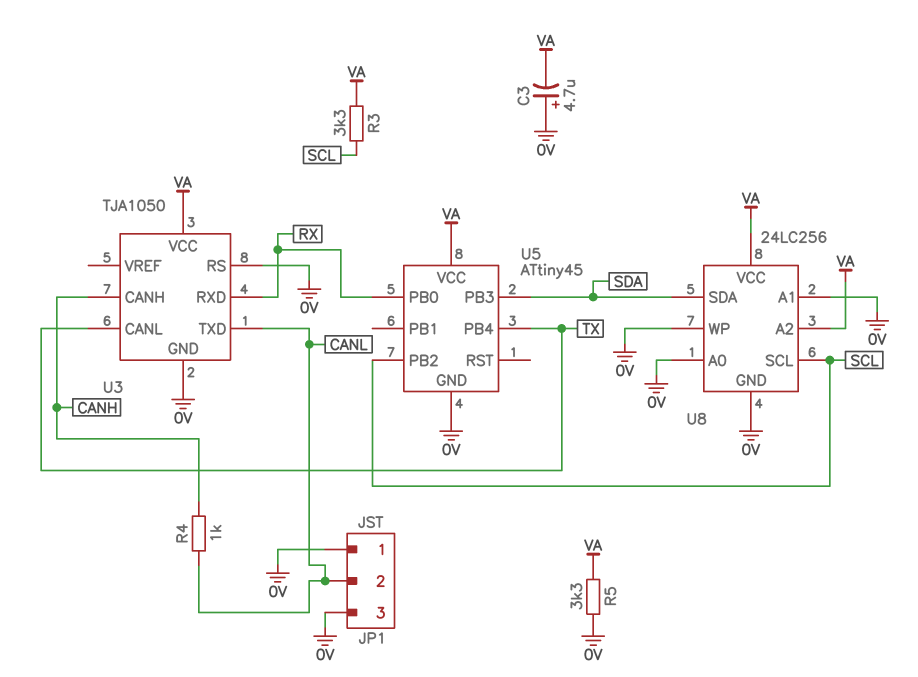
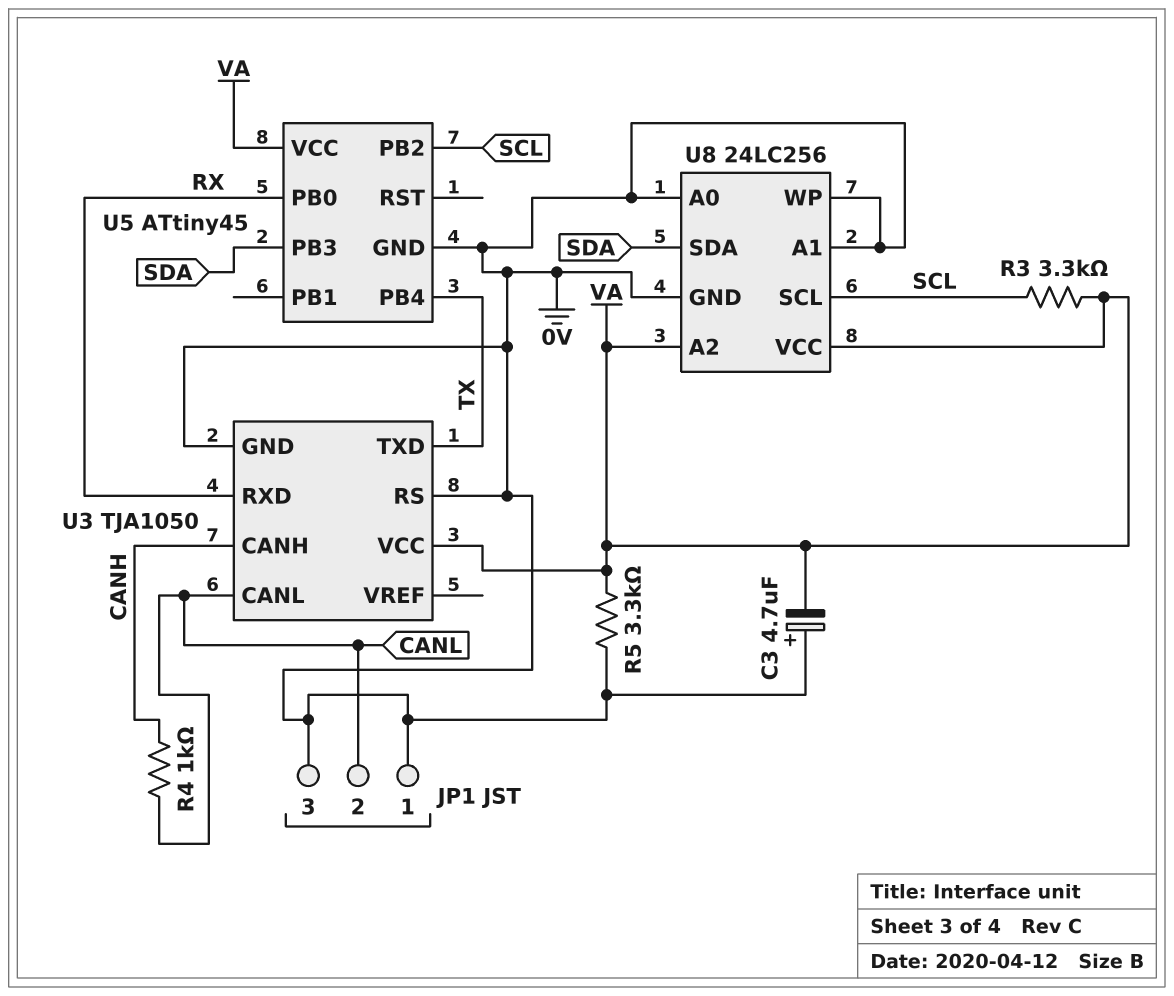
U3 pin CANL: TX -> CANL
U3 pin TXD: CANL -> TX

